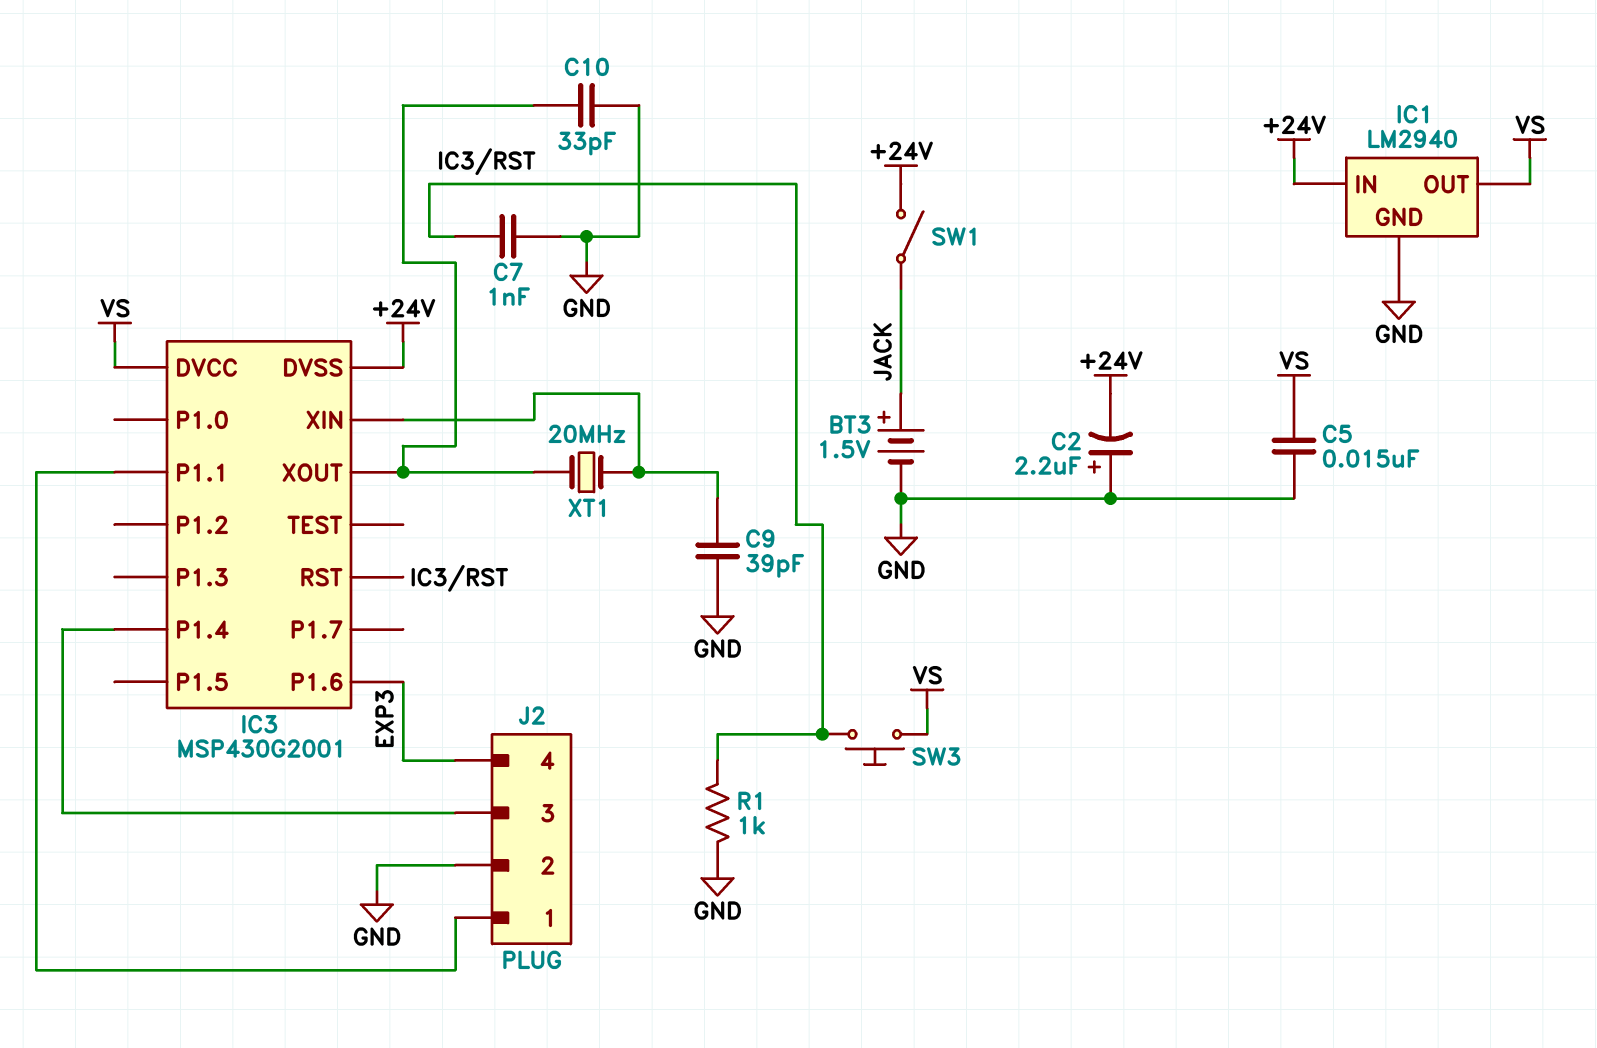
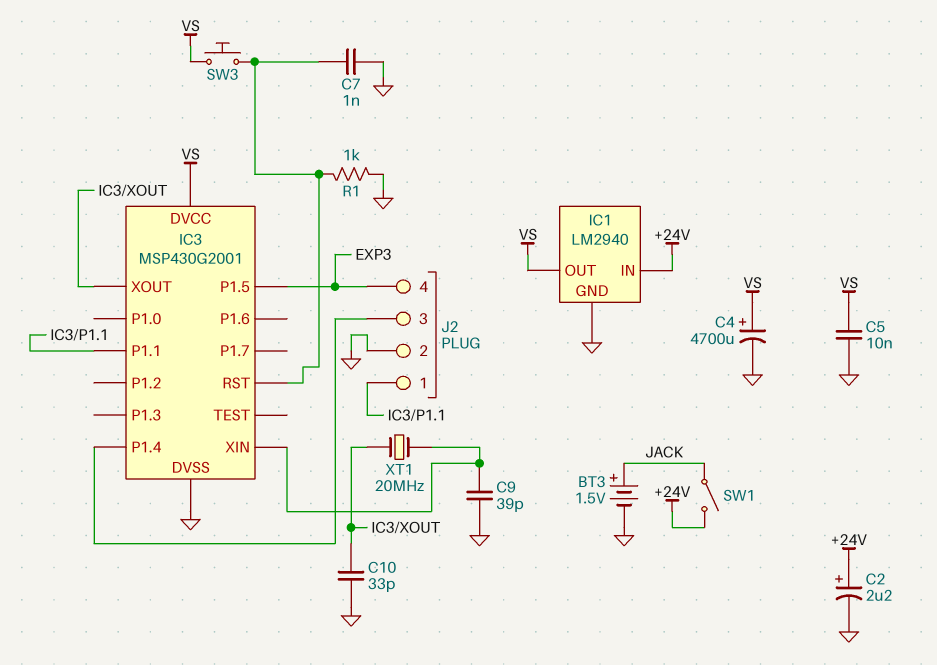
C2: 2.2uF (plus GND, minus +24V) -> 2.2uF (plus +24V, minus GND)
C4: none -> 4700uF (plus VS, minus GND)
C5: 15nF (GND, VS) -> 10nF (GND, VS)
IC3 pin DVSS: +24V -> GND
IC3 pin P1.5: none -> EXP3
IC3 pin P1.6: EXP3 -> none

